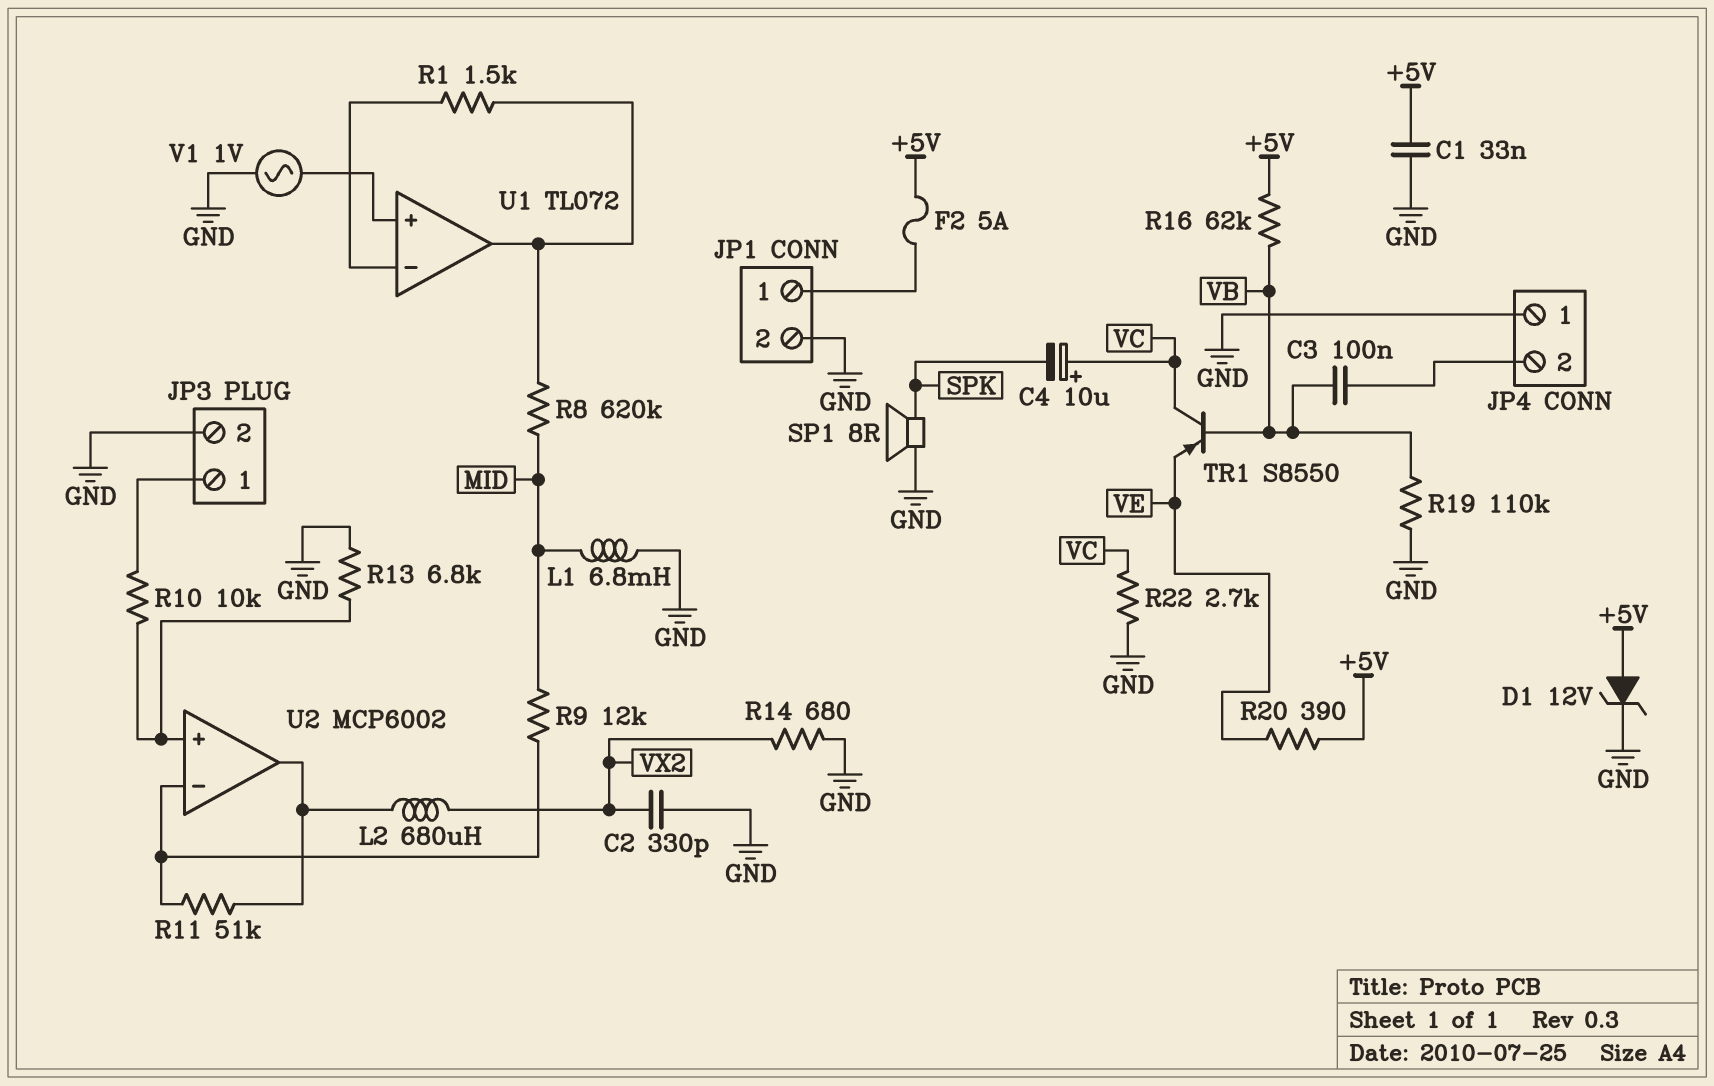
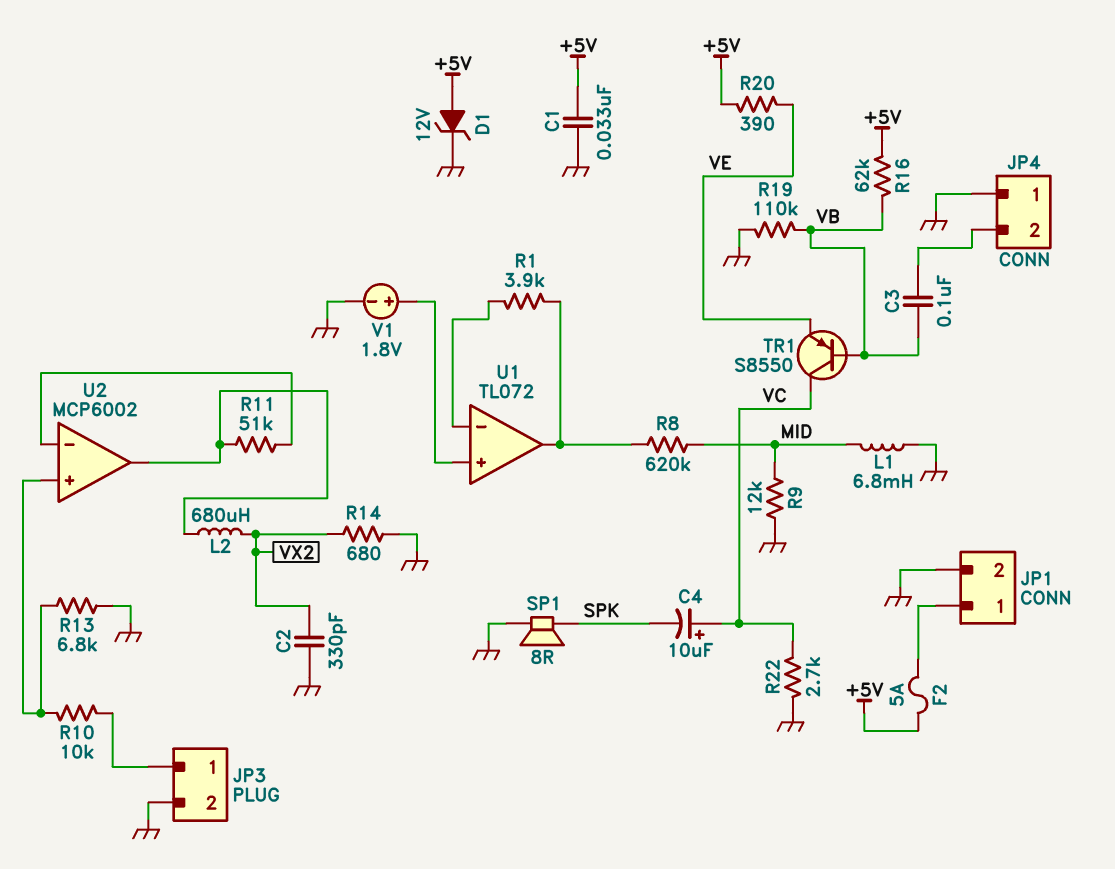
R1: 1.5k (U1/in-, U1/out) -> 3.9k (U1/in-, U1/out)
R9: 12k (MID, U2/in-) -> 12k (GND, MID)
V1: AC 1V (GND, U1/in+) -> 1.8V (plus U1/in+, minus GND)

